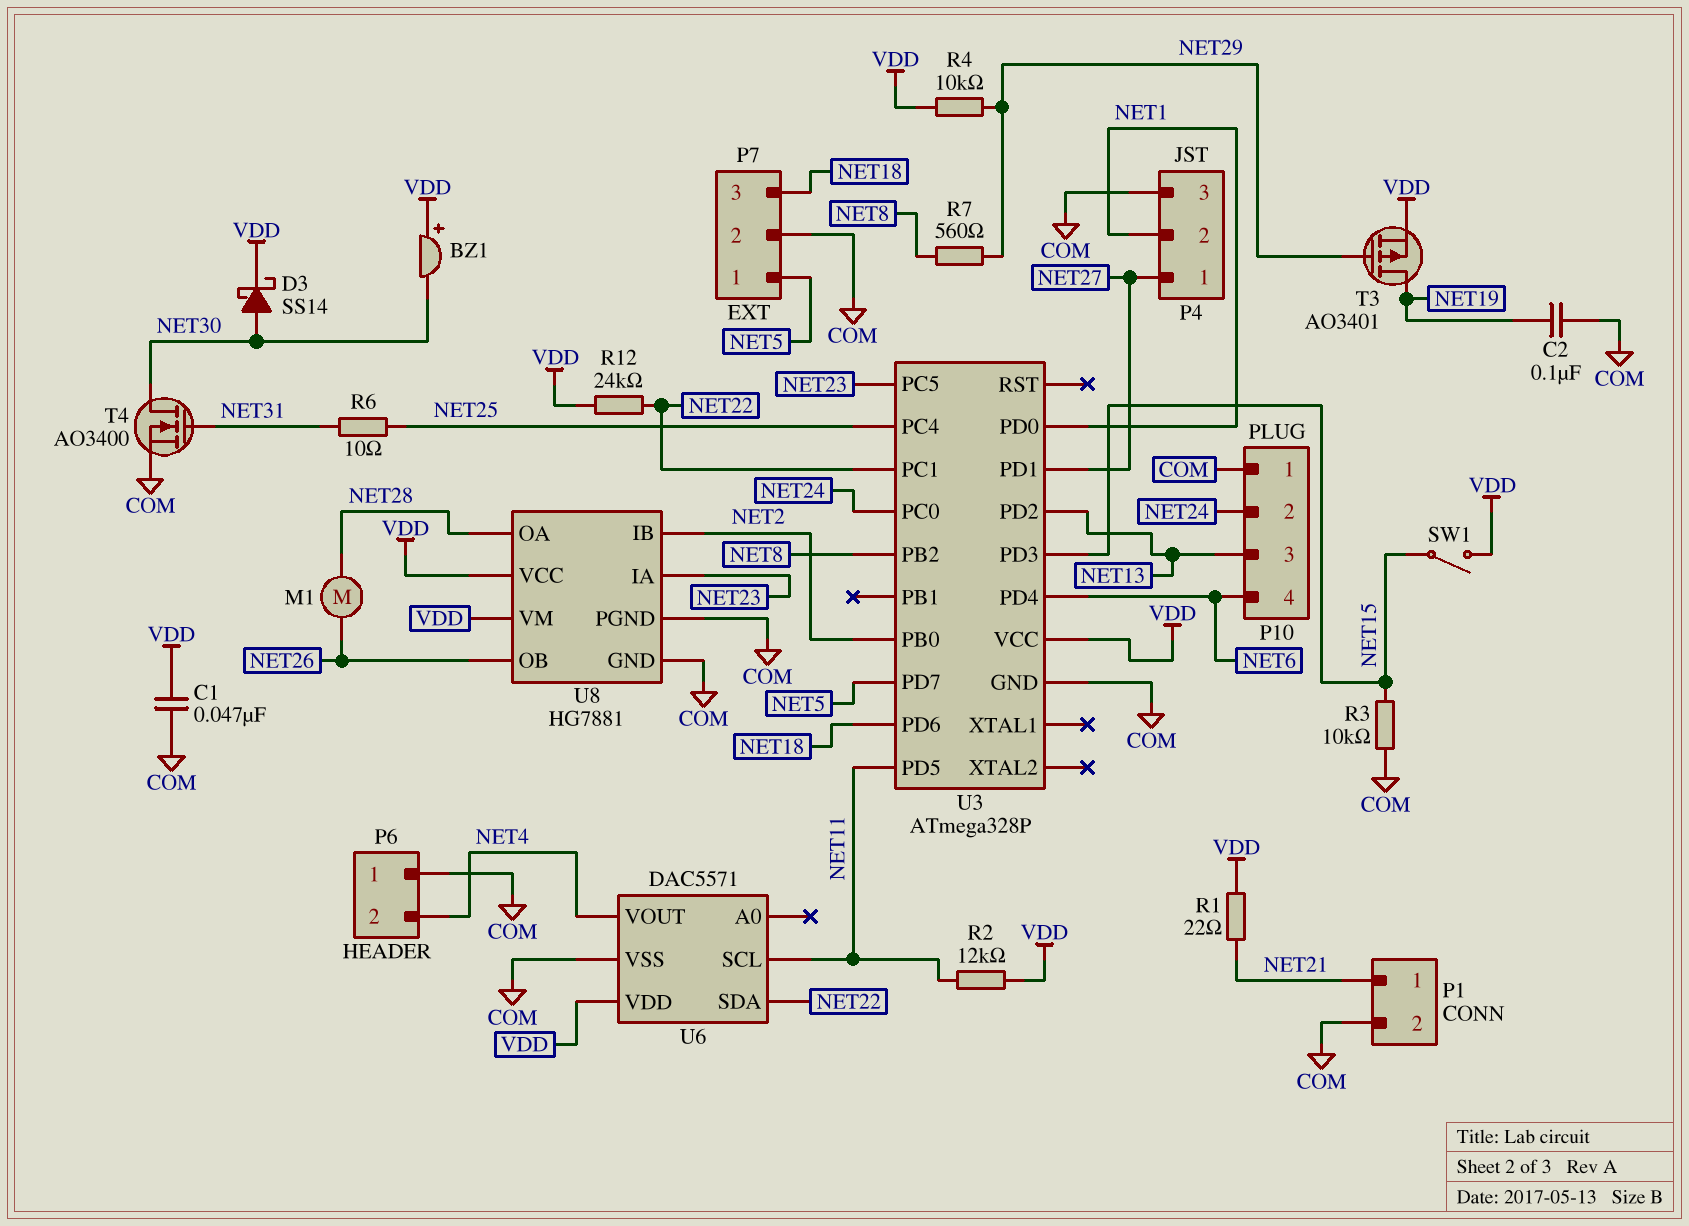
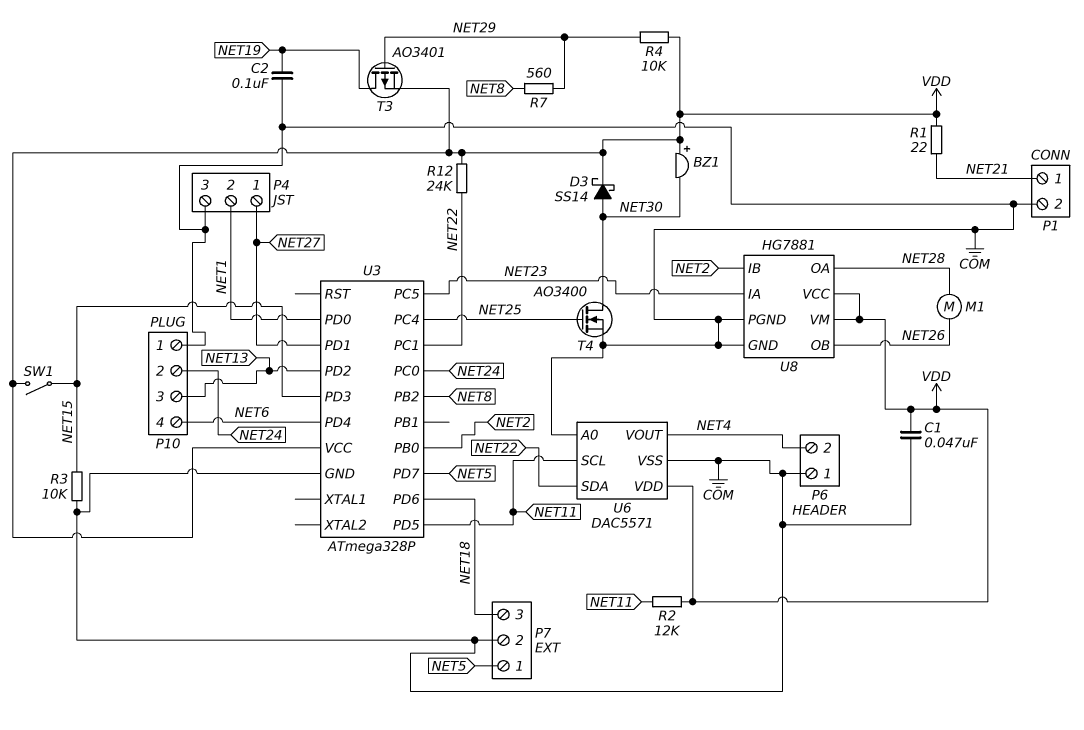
R6: 10 (NET25, NET31) -> none
T4: NMOS AO3400 (G NET31, D NET30, S COM) -> NMOS AO3400 (G NET25, D NET30, S COM)
U6 pin A0: none -> COM

